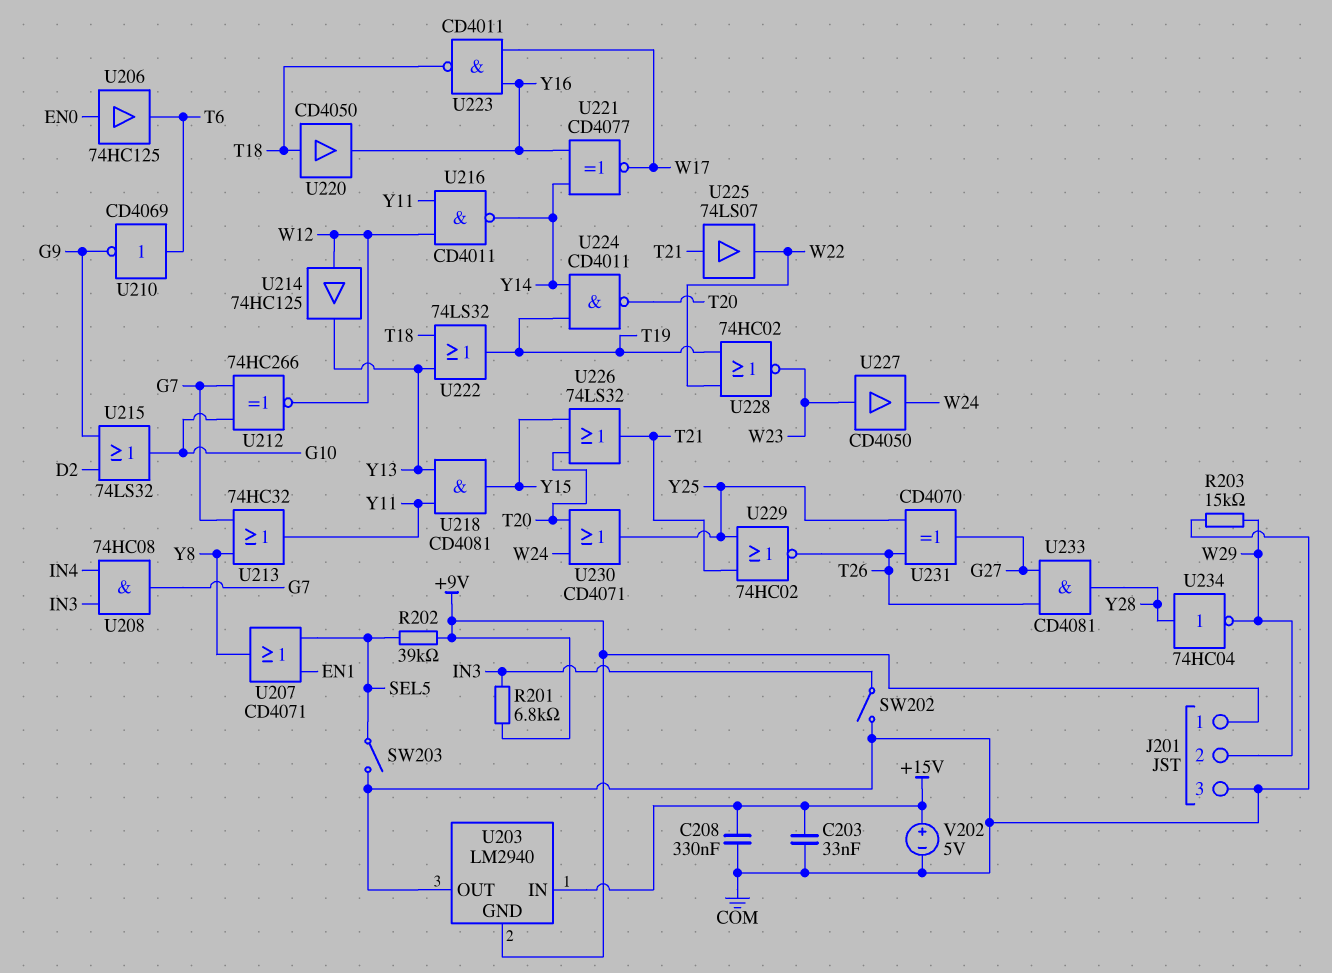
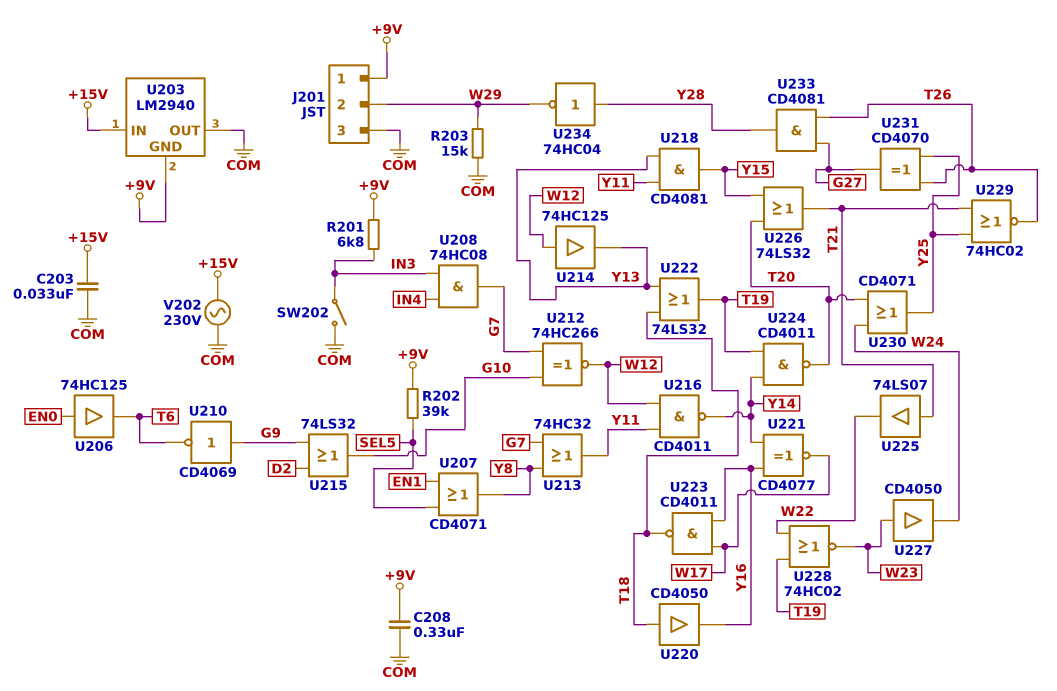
C208: 330nF (+15V, COM) -> 330nF (+9V, COM)
SW203: switch (COM, SEL5) -> none
U210: NOT CD4069 (in T6, out G9) -> NOT CD4069 (in G9, out T6)
V202: 5V (plus +15V, minus COM) -> AC 230V (+15V, COM)

